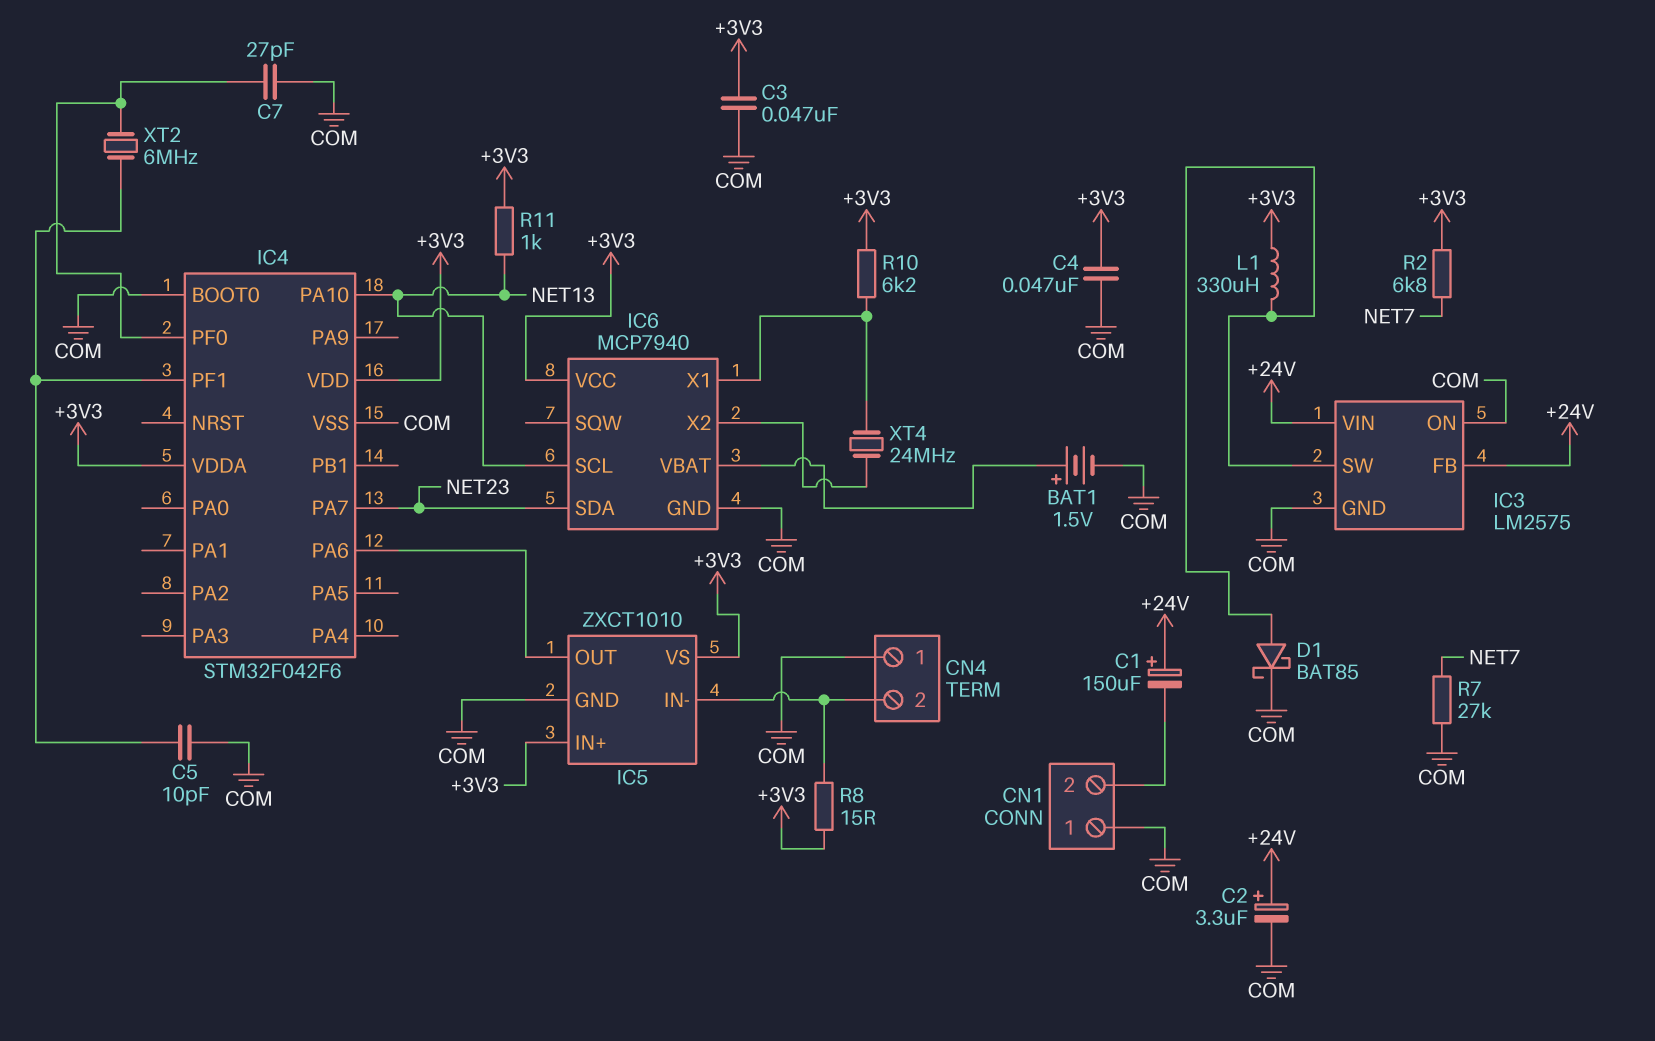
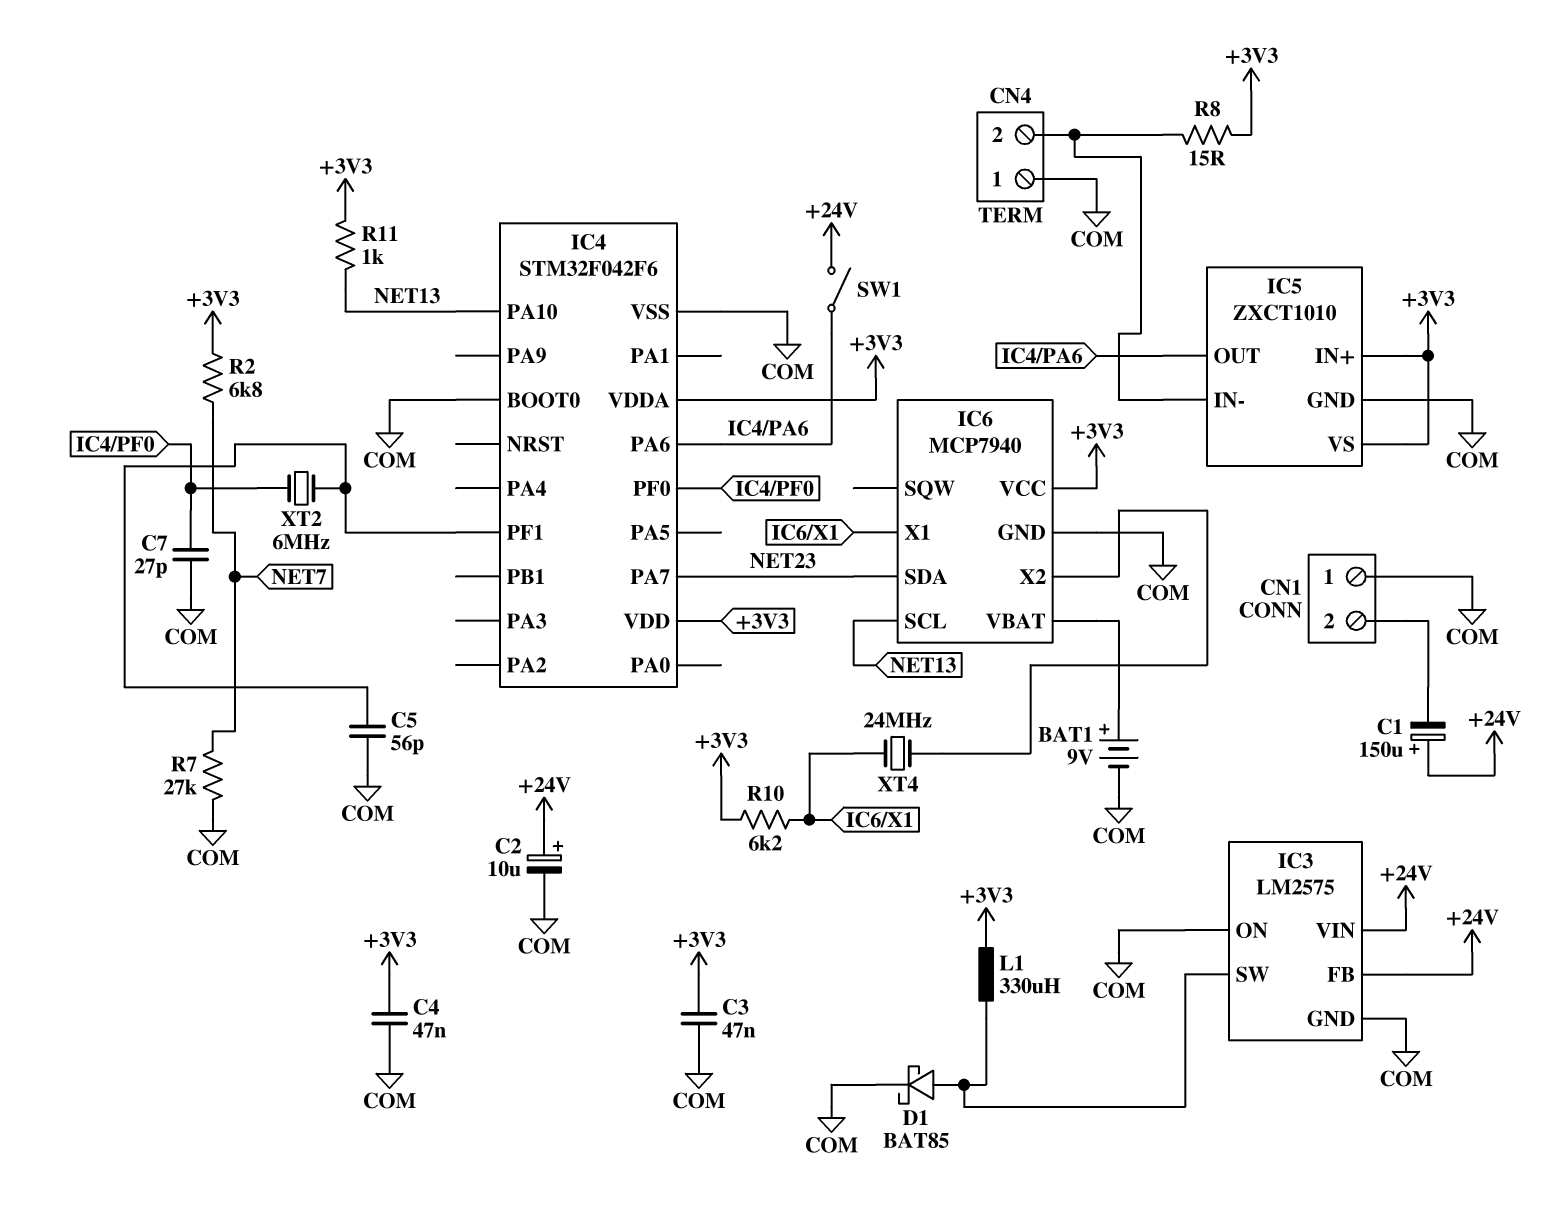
BAT1: 1.5V (plus IC6/VBAT, minus COM) -> 9V (plus IC6/VBAT, minus COM)
C2: 3.3uF (plus +24V, minus COM) -> 10uF (plus +24V, minus COM)
C5: 10pF (COM, IC4/PF1) -> 56pF (COM, IC4/PF1)
SW1: none -> switch (+24V, IC4/PA6)

